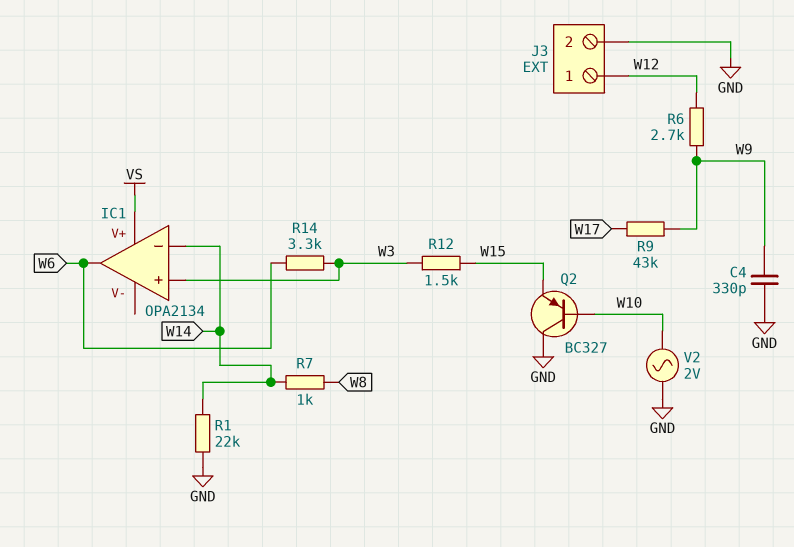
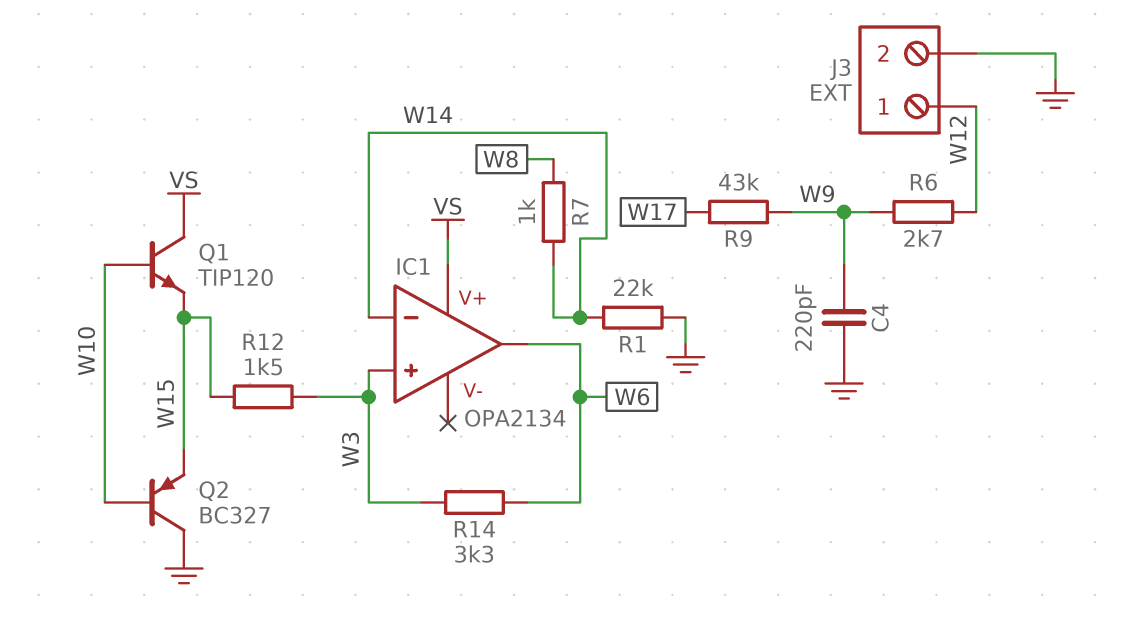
C4: 330pF (GND, W9) -> 220pF (GND, W9)
Q1: none -> NPN TIP120 (B W10, C VS, E W15)
V2: AC 2V (GND, W10) -> none

